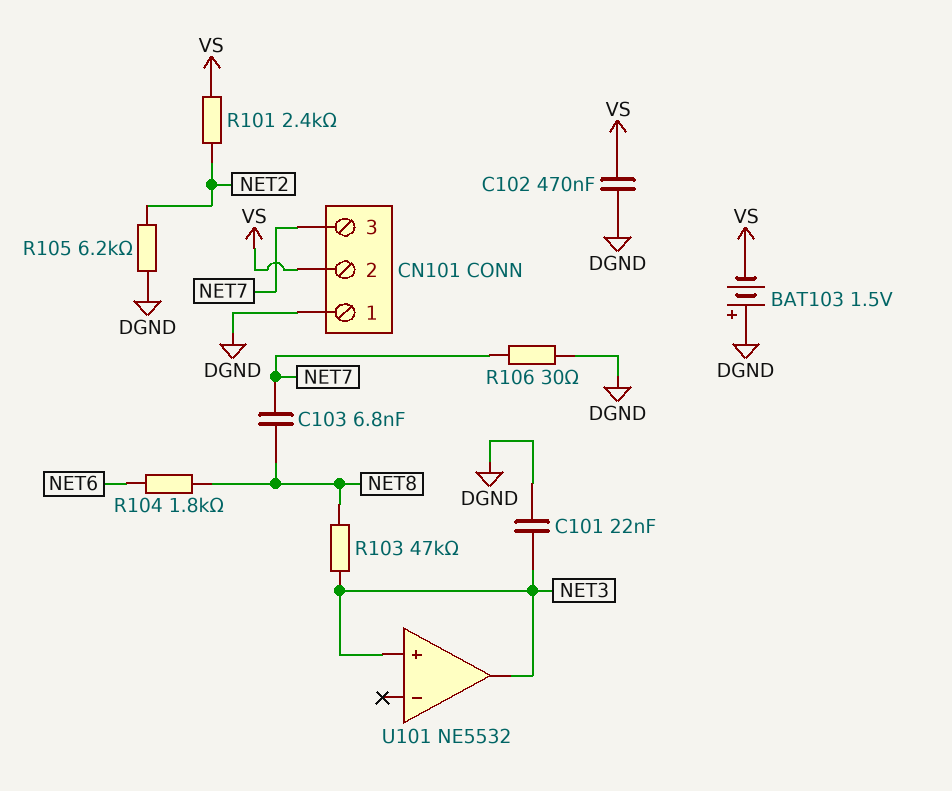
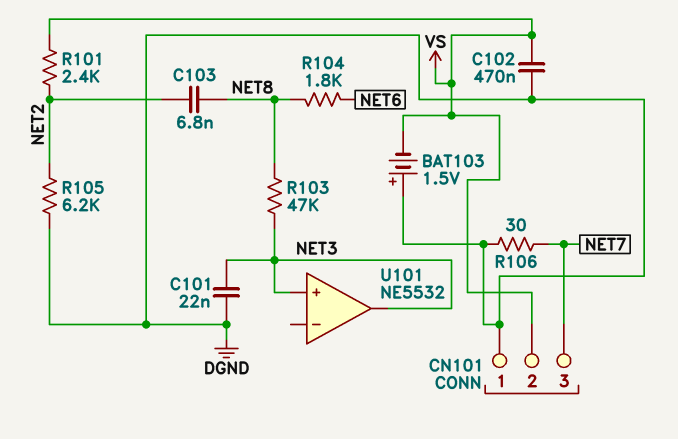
C103: 6.8nF (NET7, NET8) -> 6.8nF (NET2, NET8)

